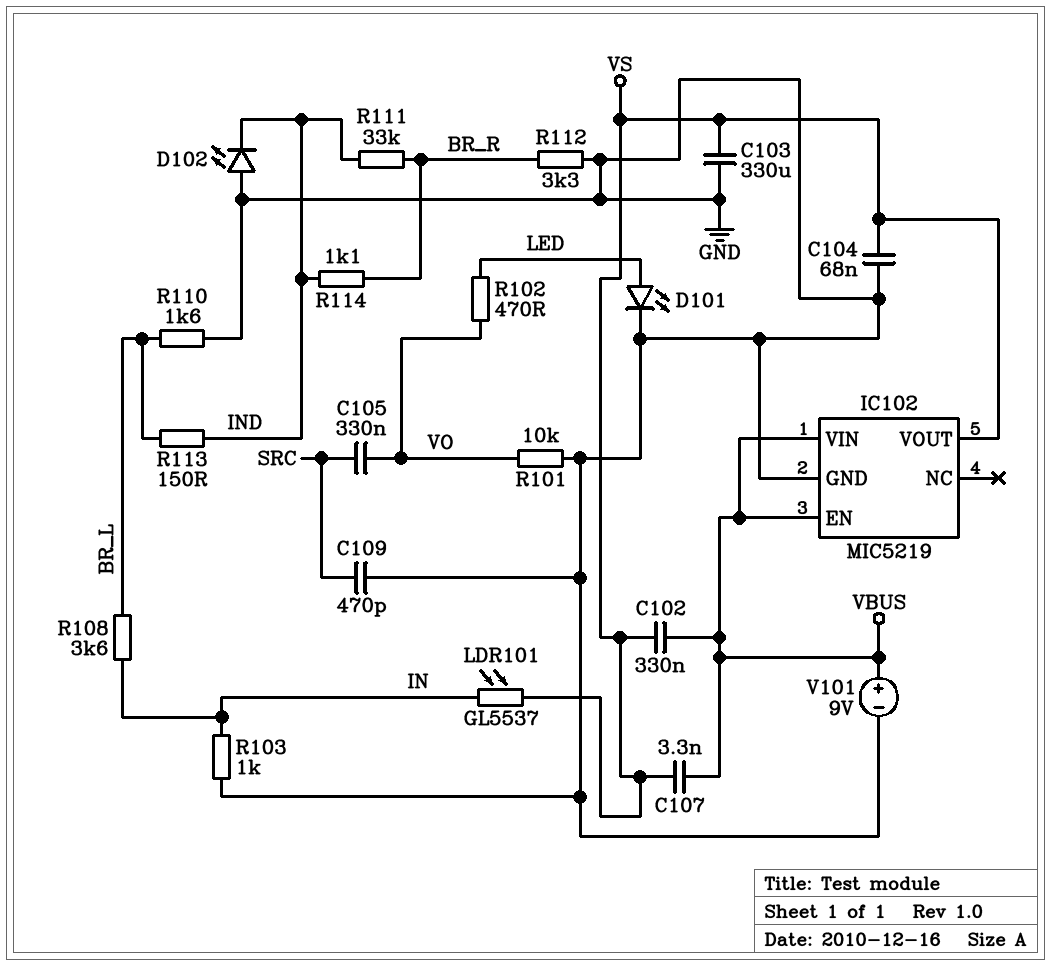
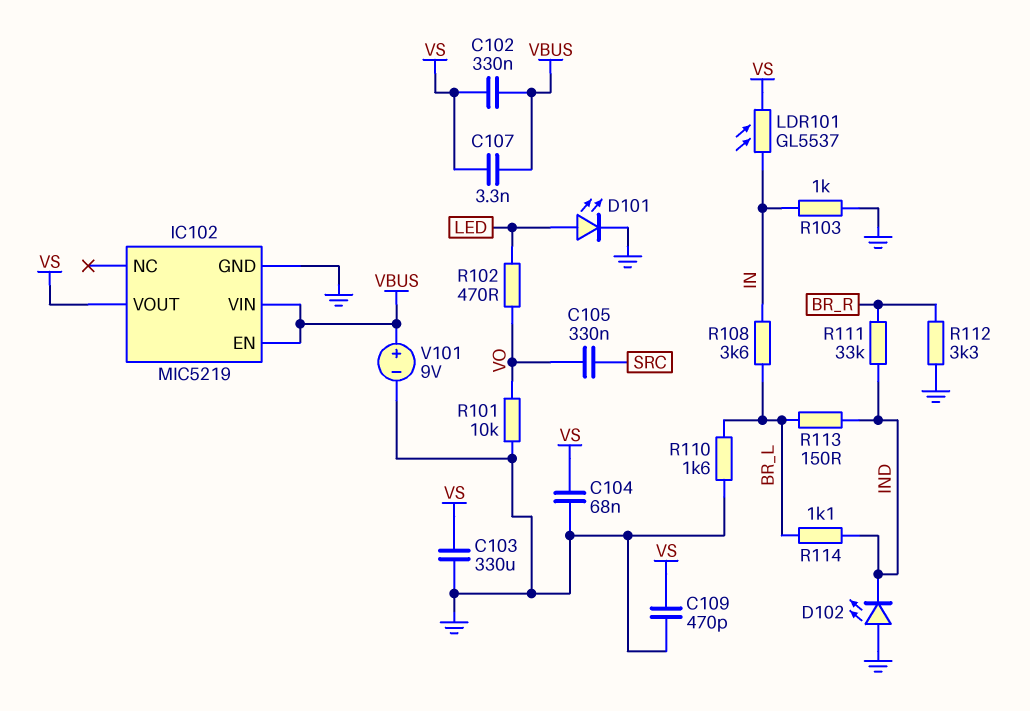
C109: 470pF (GND, SRC) -> 470pF (GND, VS)
R114: 1.1k (BR_R, IND) -> 1.1k (BR_L, IND)

